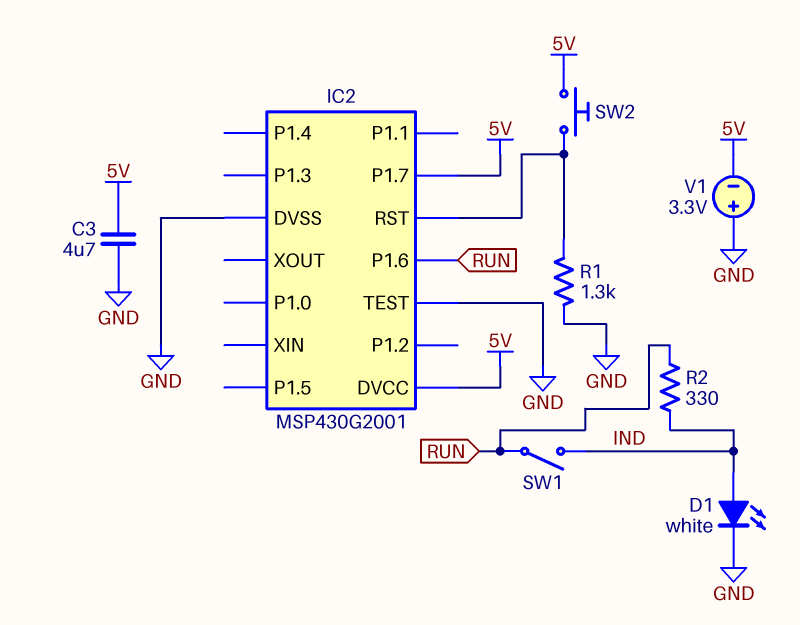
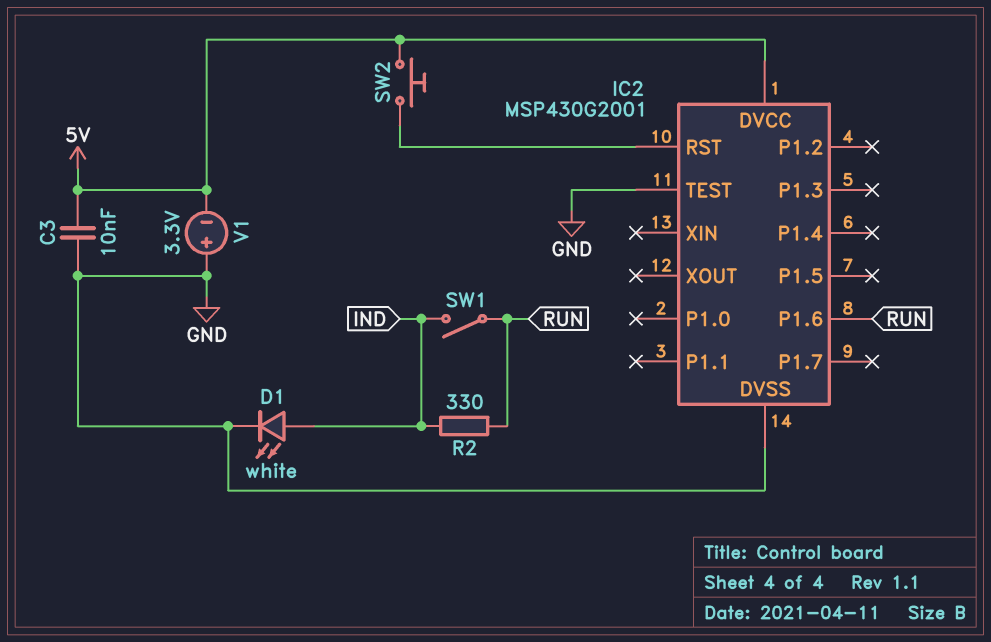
C3: 4.7uF (5V, GND) -> 10nF (5V, GND)
IC2 pin P1.7: 5V -> none
R1: 1.3k (GND, IC2/RST) -> none

